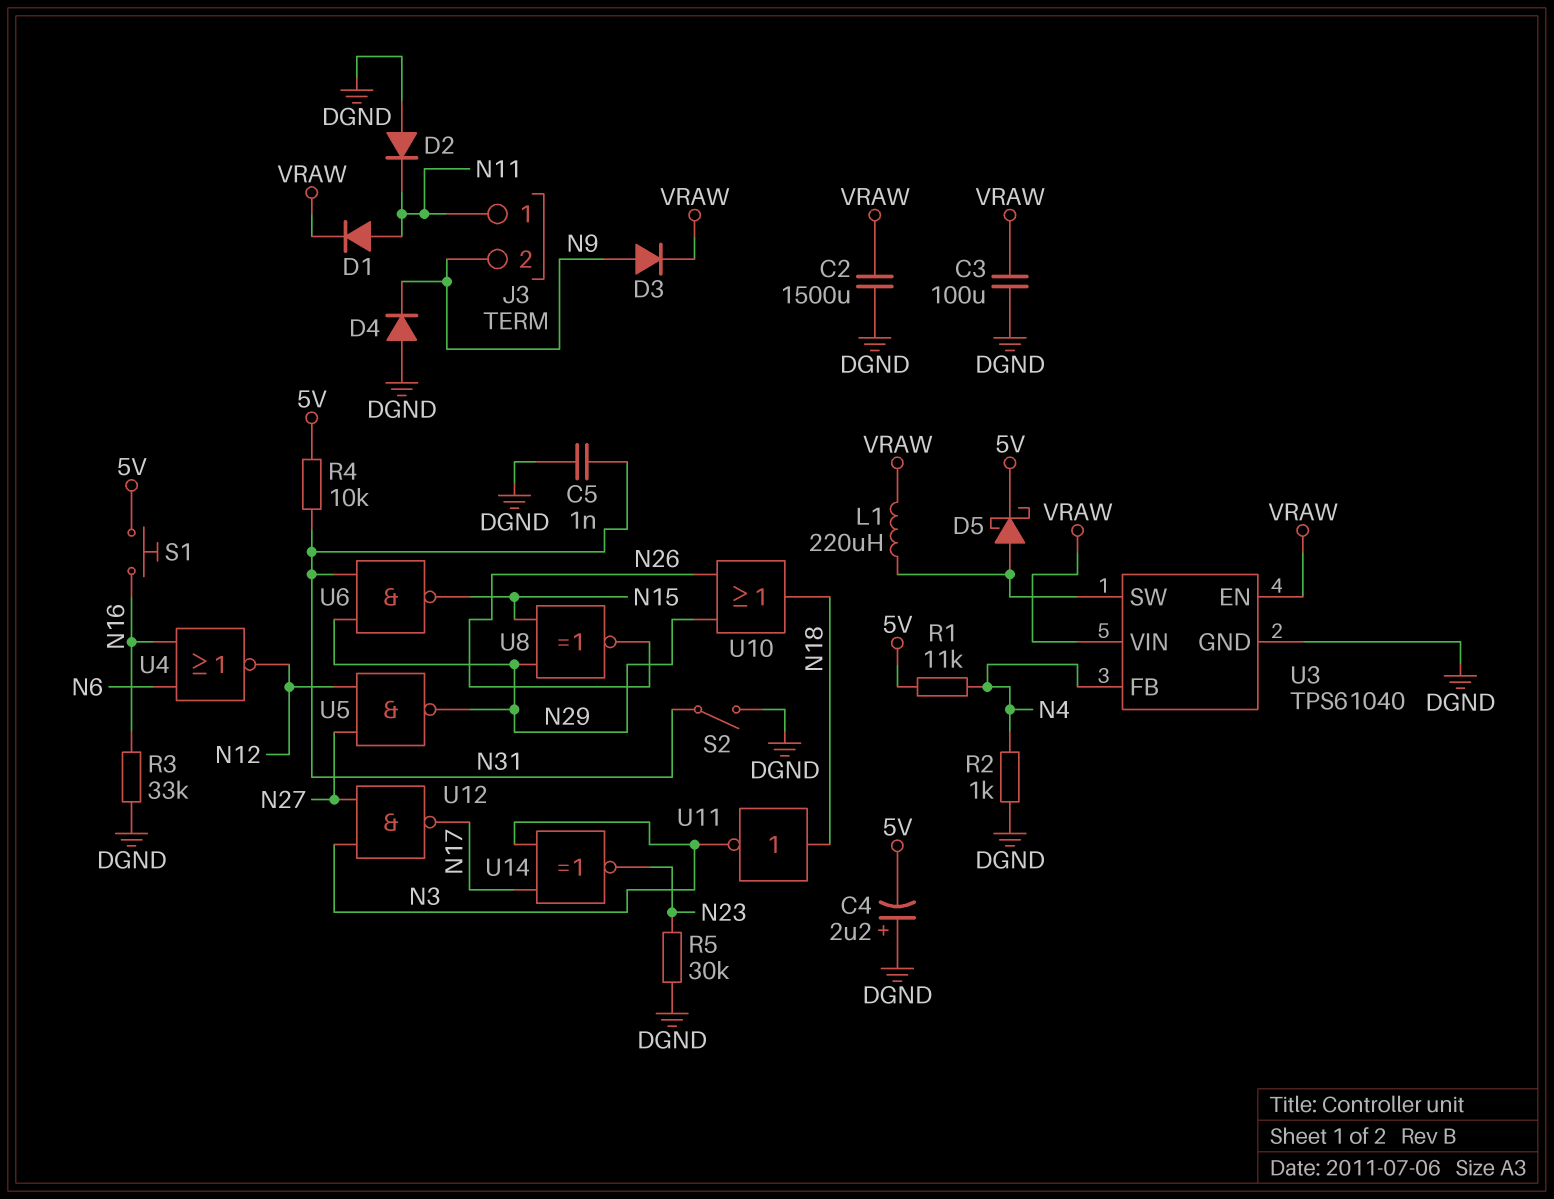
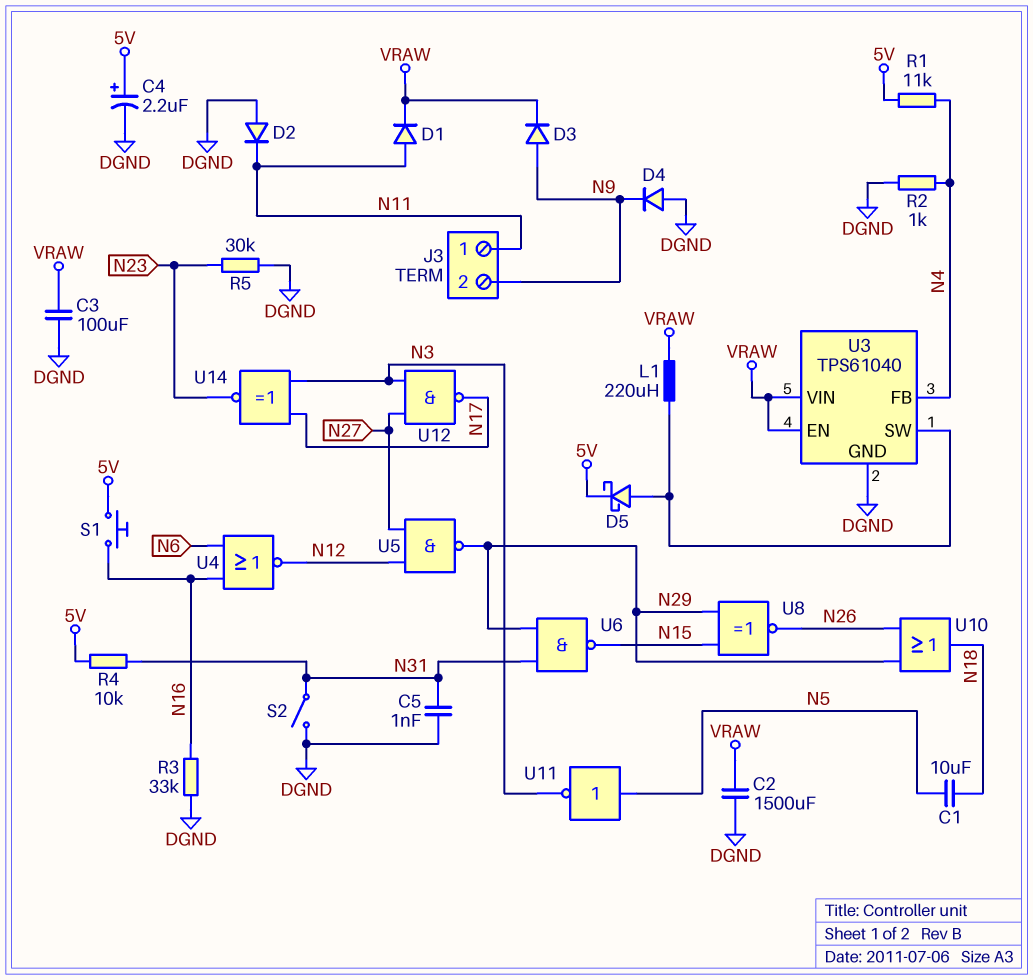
C1: none -> 10uF (N5, N18)
C4: 2.2uF (plus DGND, minus 5V) -> 2.2uF (plus 5V, minus DGND)
U11: NOT (in N18, out N3) -> NOT (in N5, out N3)

